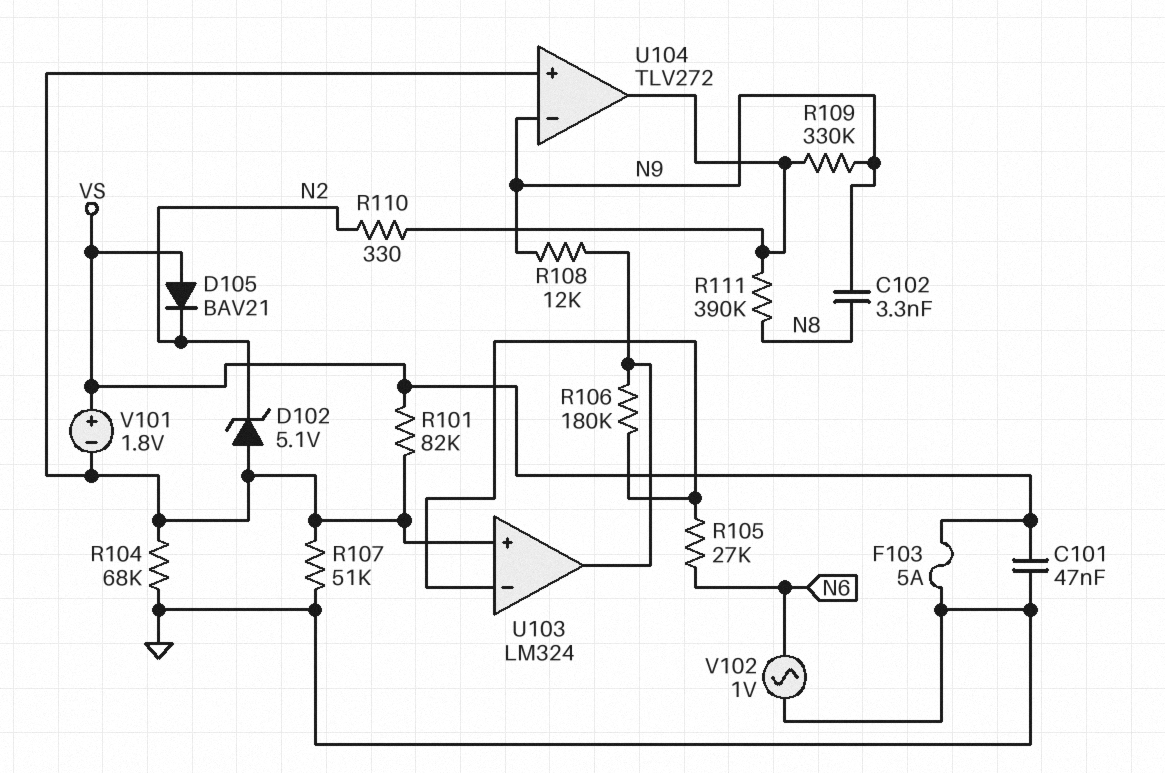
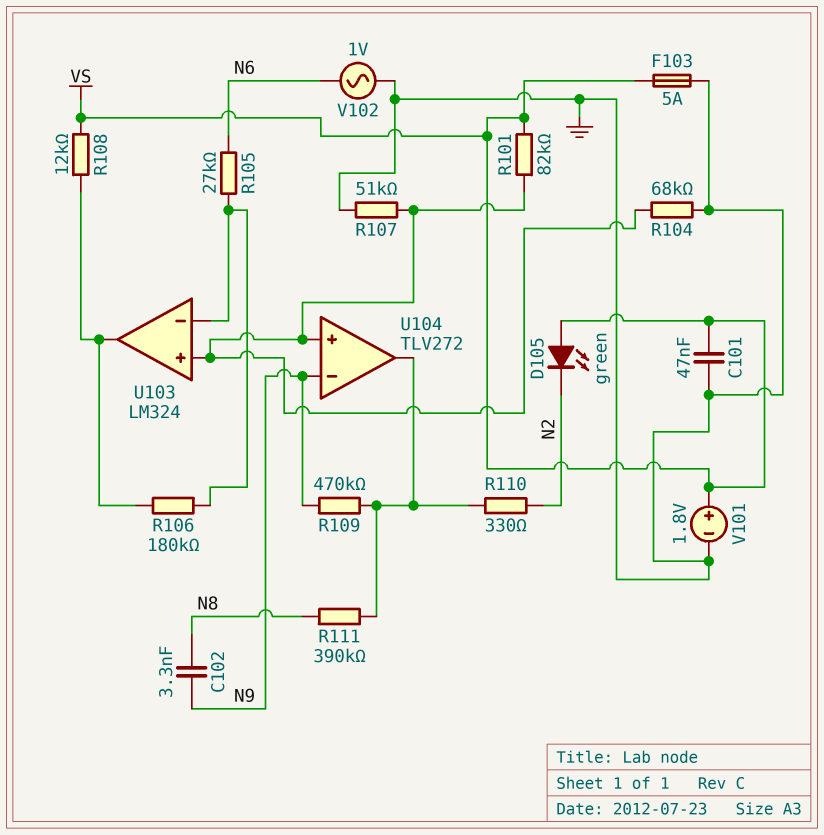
D102: zener 5.1V (A U103/in+, K N2) -> none
D105: diode BAV21 (A VS, K N2) -> LED green (A VS, K N2)
R108: 12k (N9, U103/out) -> 12k (U103/out, VS)
R109: 330k (N9, U104/out) -> 470k (N9, U104/out)
V101: 1.8V (plus VS, minus U103/in+) -> 1.8V (plus VS, minus GND)

